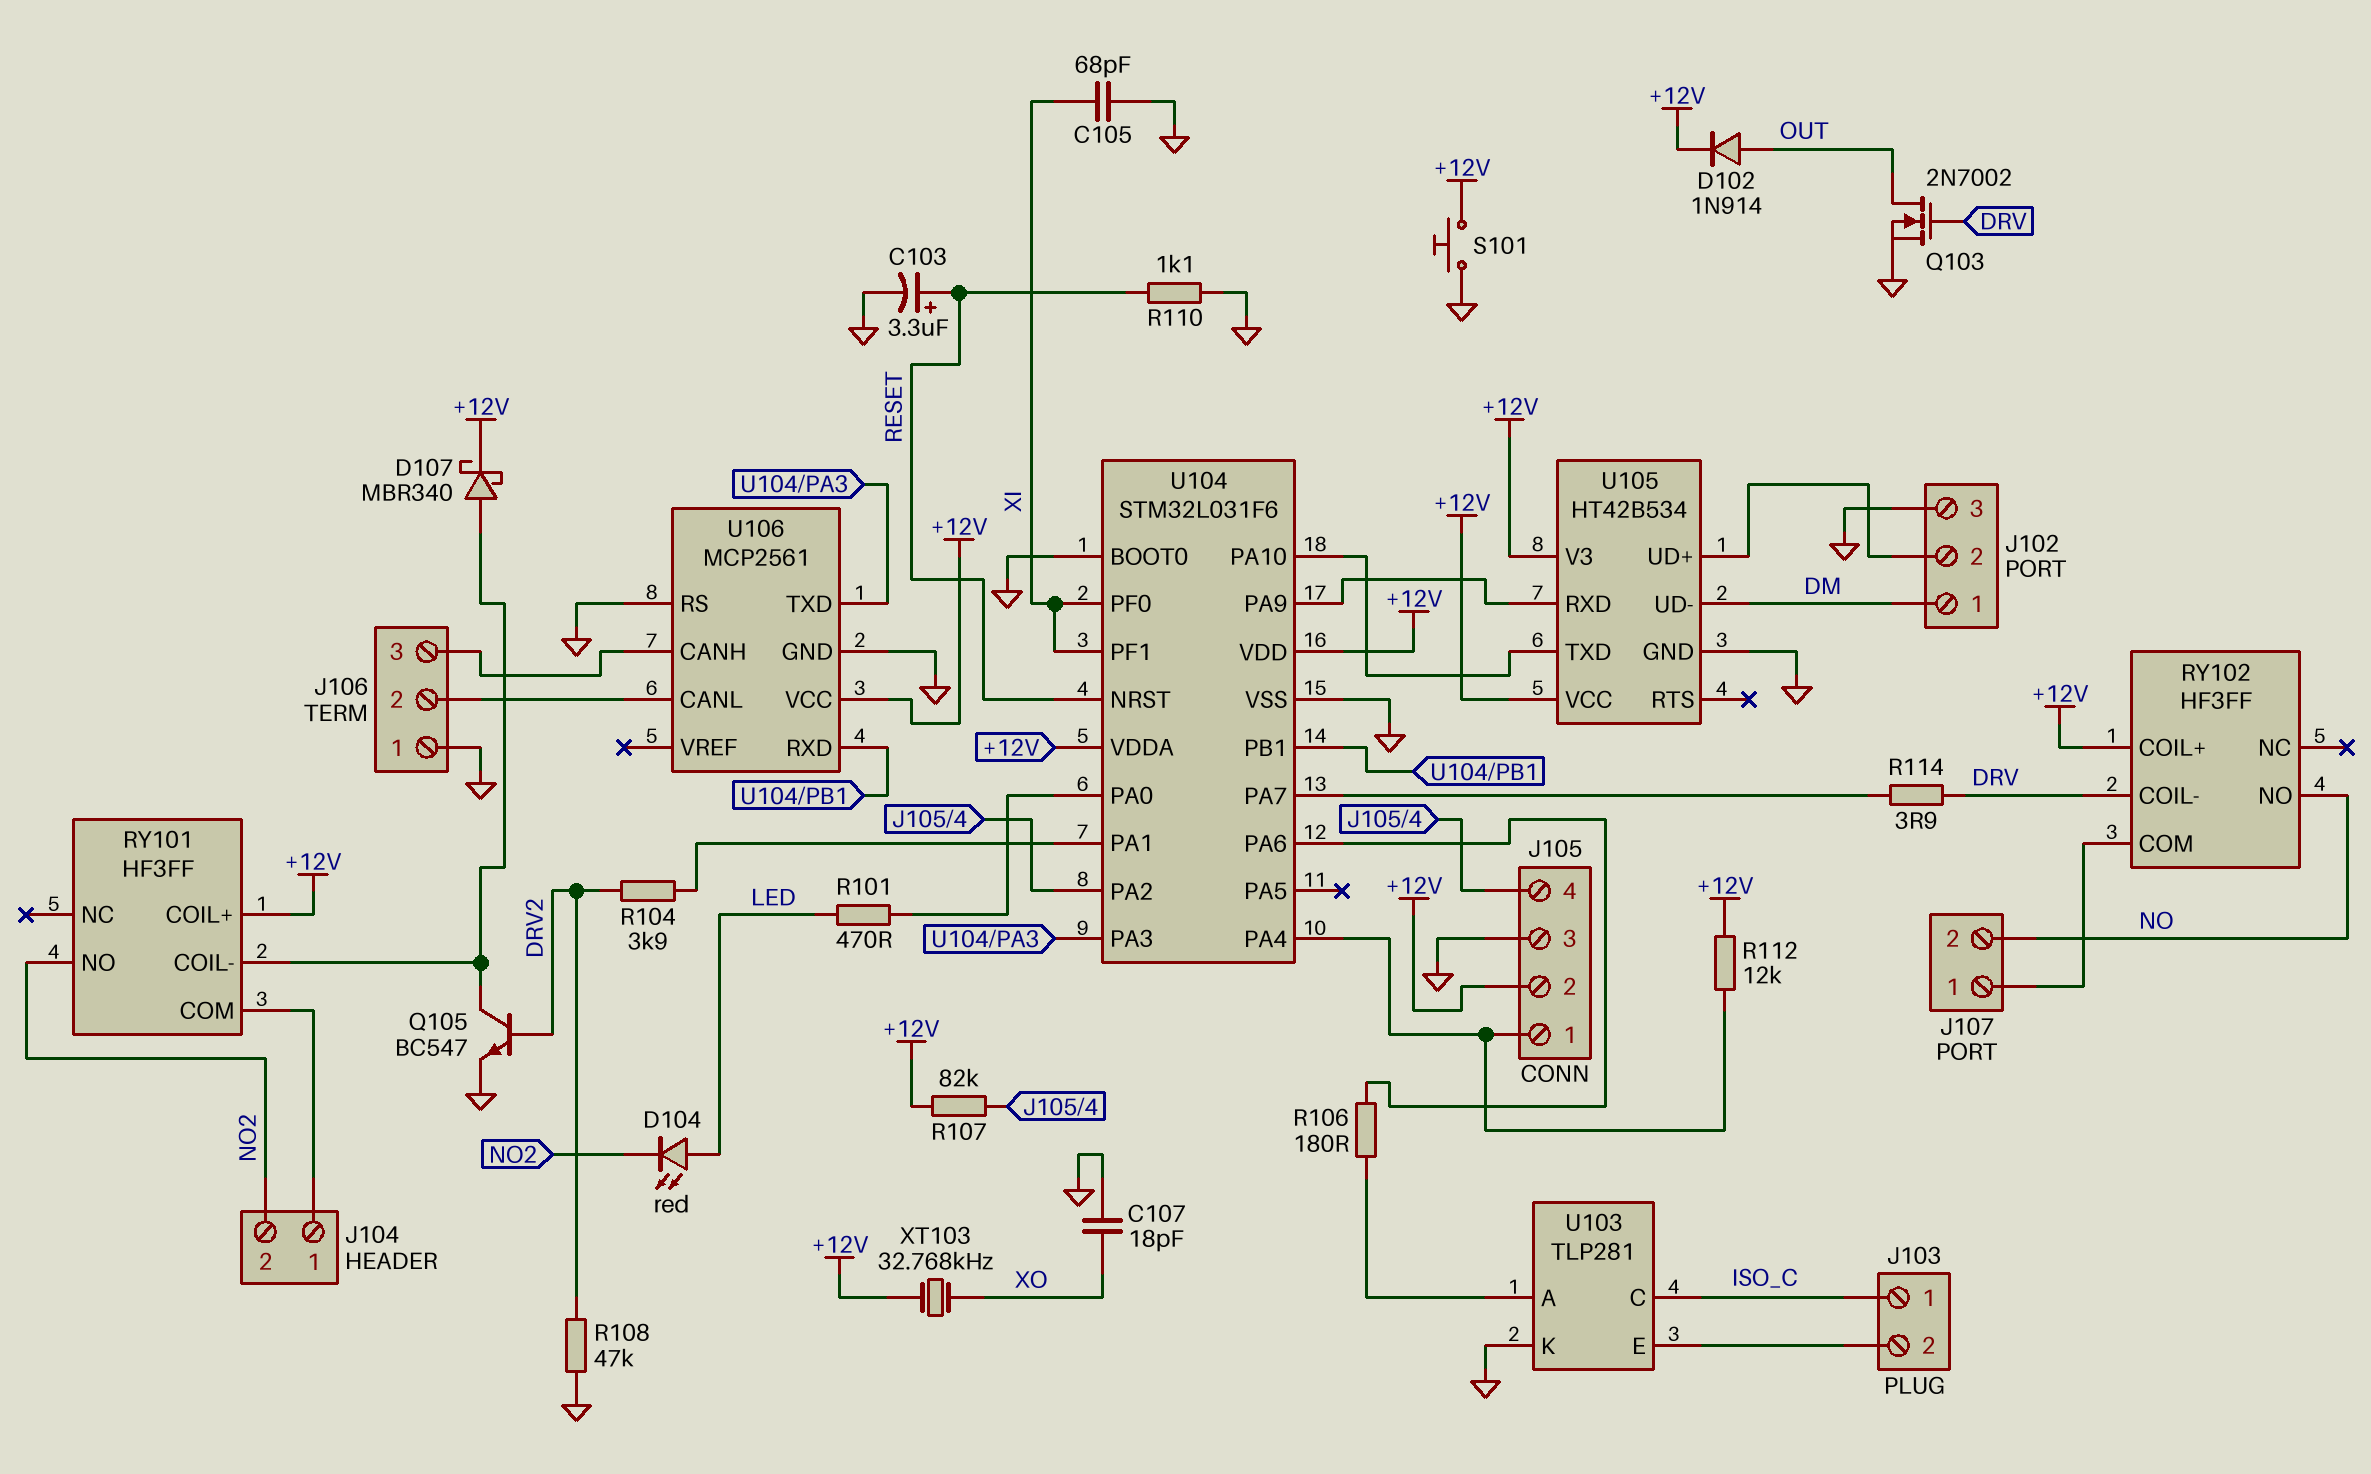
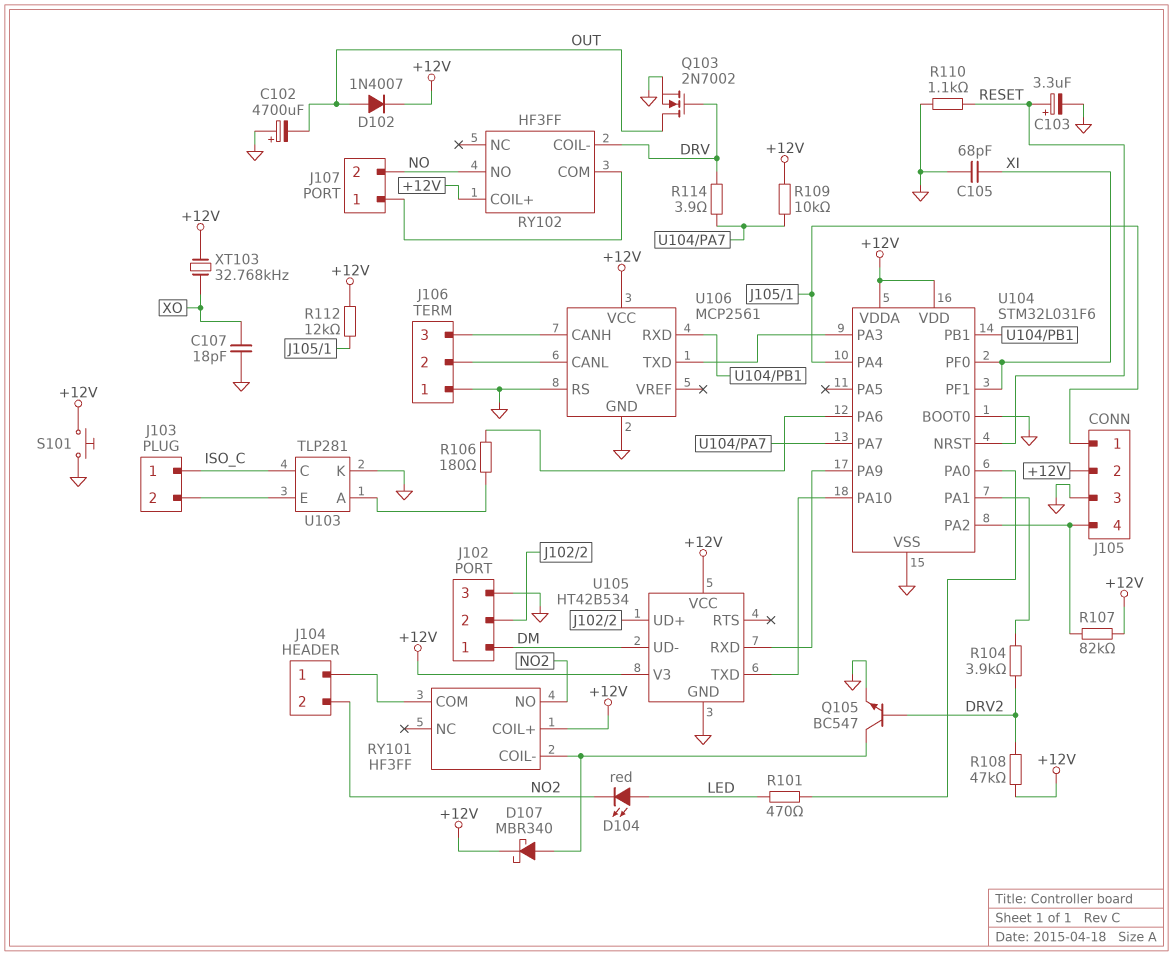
C102: none -> 4700uF (plus GND, minus OUT)
D102: diode 1N914 (A OUT, K +12V) -> diode 1N4007 (A OUT, K +12V)
R108: 47k (DRV2, GND) -> 47k (+12V, DRV2)
R109: none -> 10k (+12V, U104/PA7)

